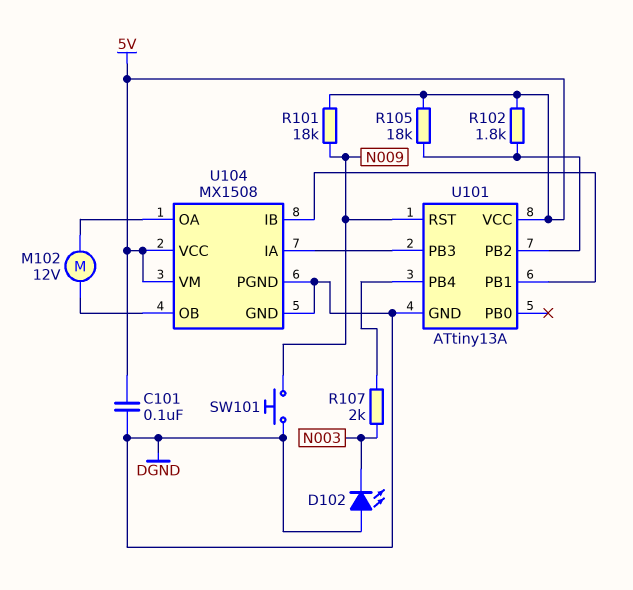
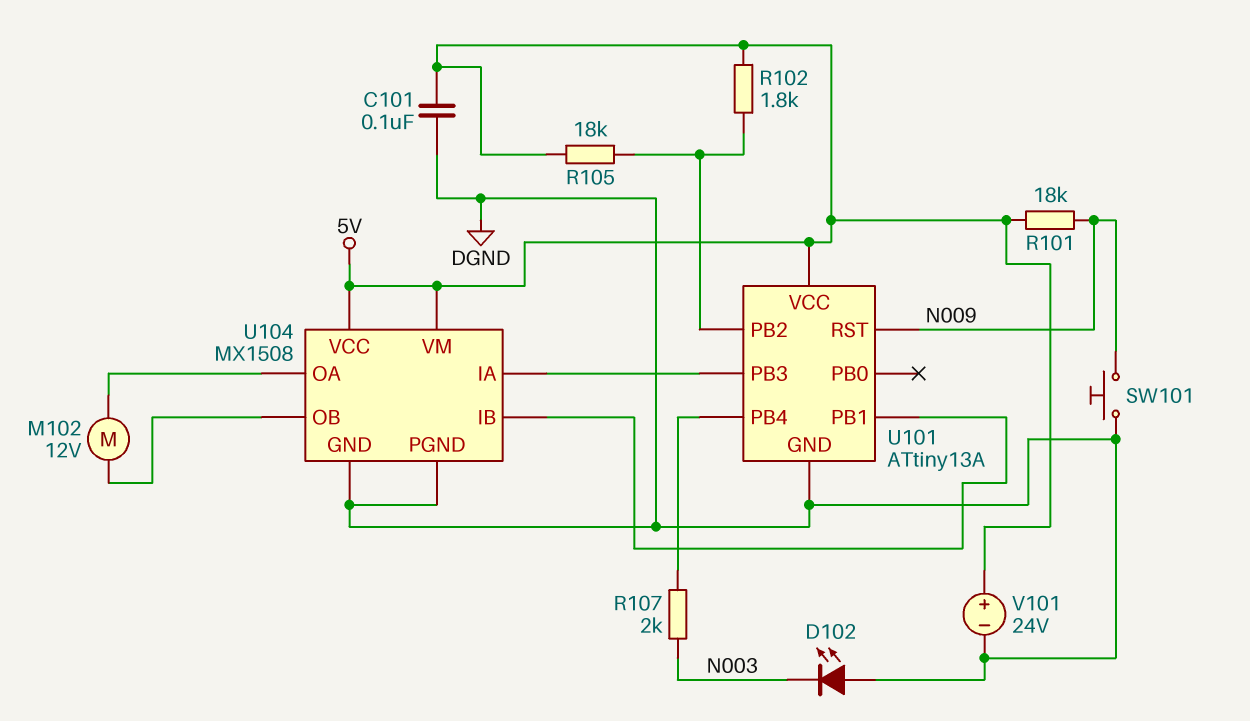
V101: none -> 24V (plus 5V, minus DGND)

